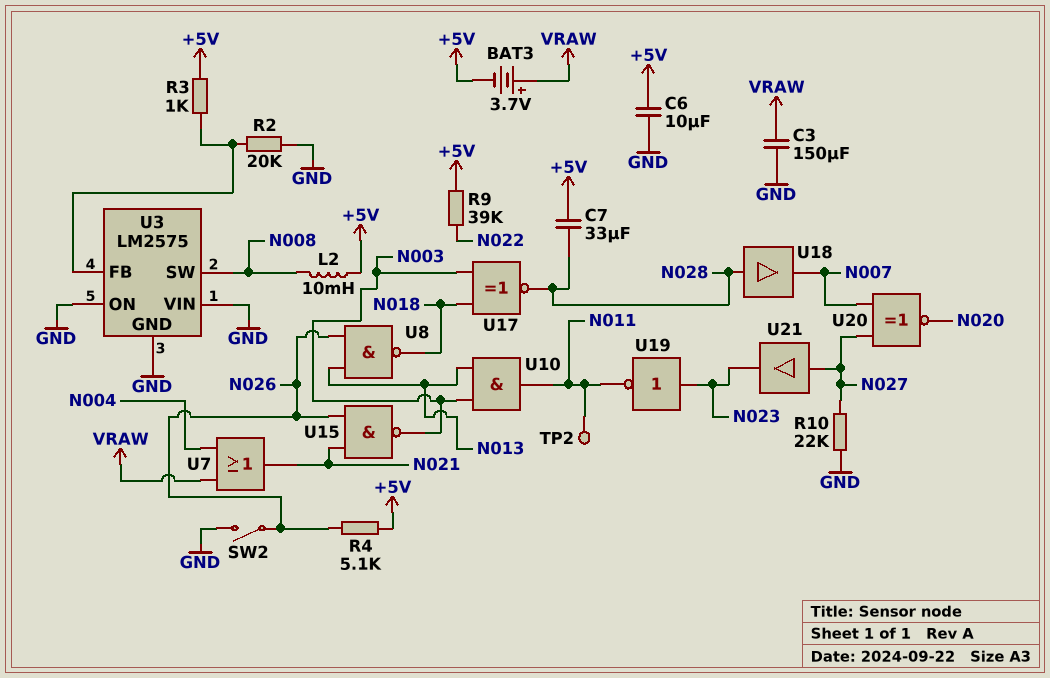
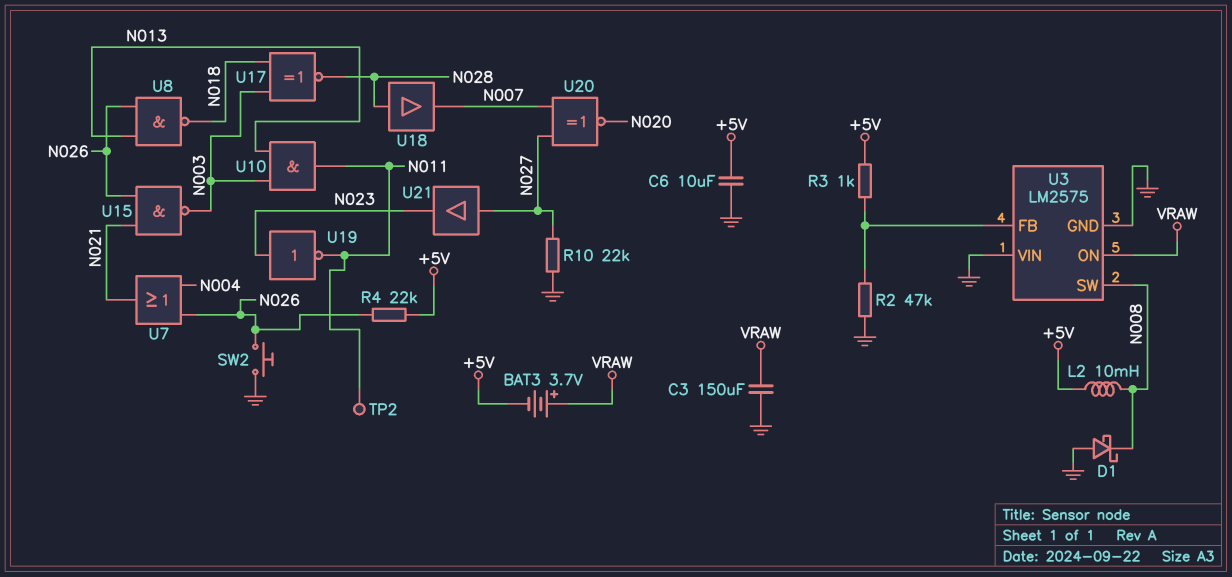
C7: 33uF (+5V, N028) -> none
D1: none -> schottky (A GND, K N008)
R2: 20k (GND, U3/FB) -> 47k (GND, U3/FB)
R4: 5.1k (+5V, N026) -> 22k (+5V, N026)
R9: 39k (+5V, N022) -> none
SW2: switch (GND, N026) -> button (GND, N026)
U3 pin ON: GND -> VRAW
U7: OR (in N004, in VRAW, out N021) -> OR (in N004, in N026, out N021)

